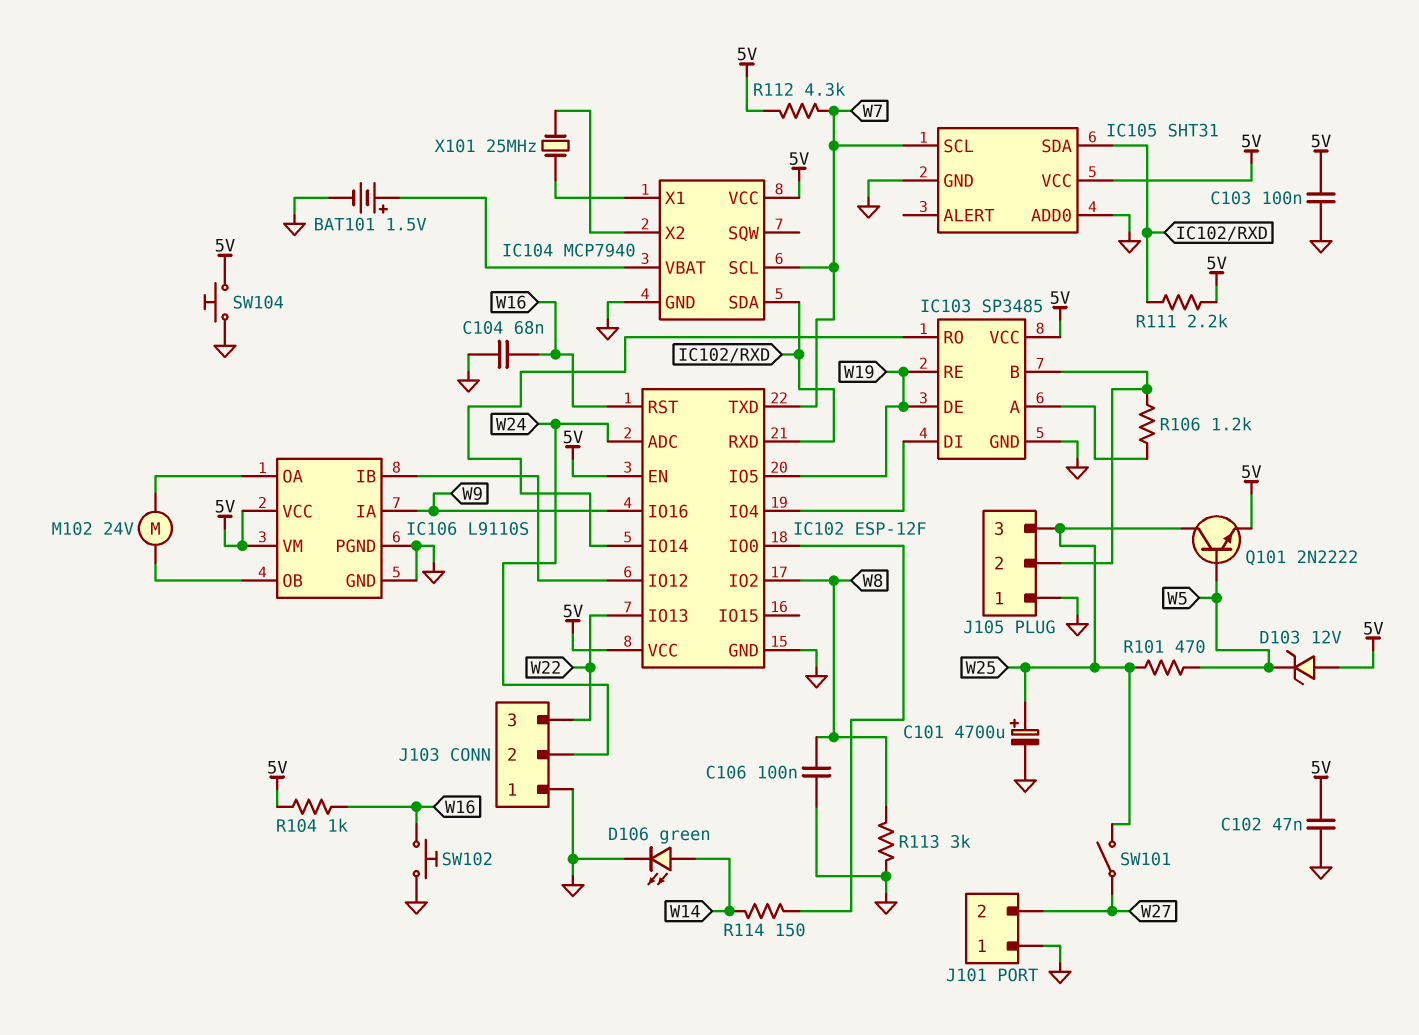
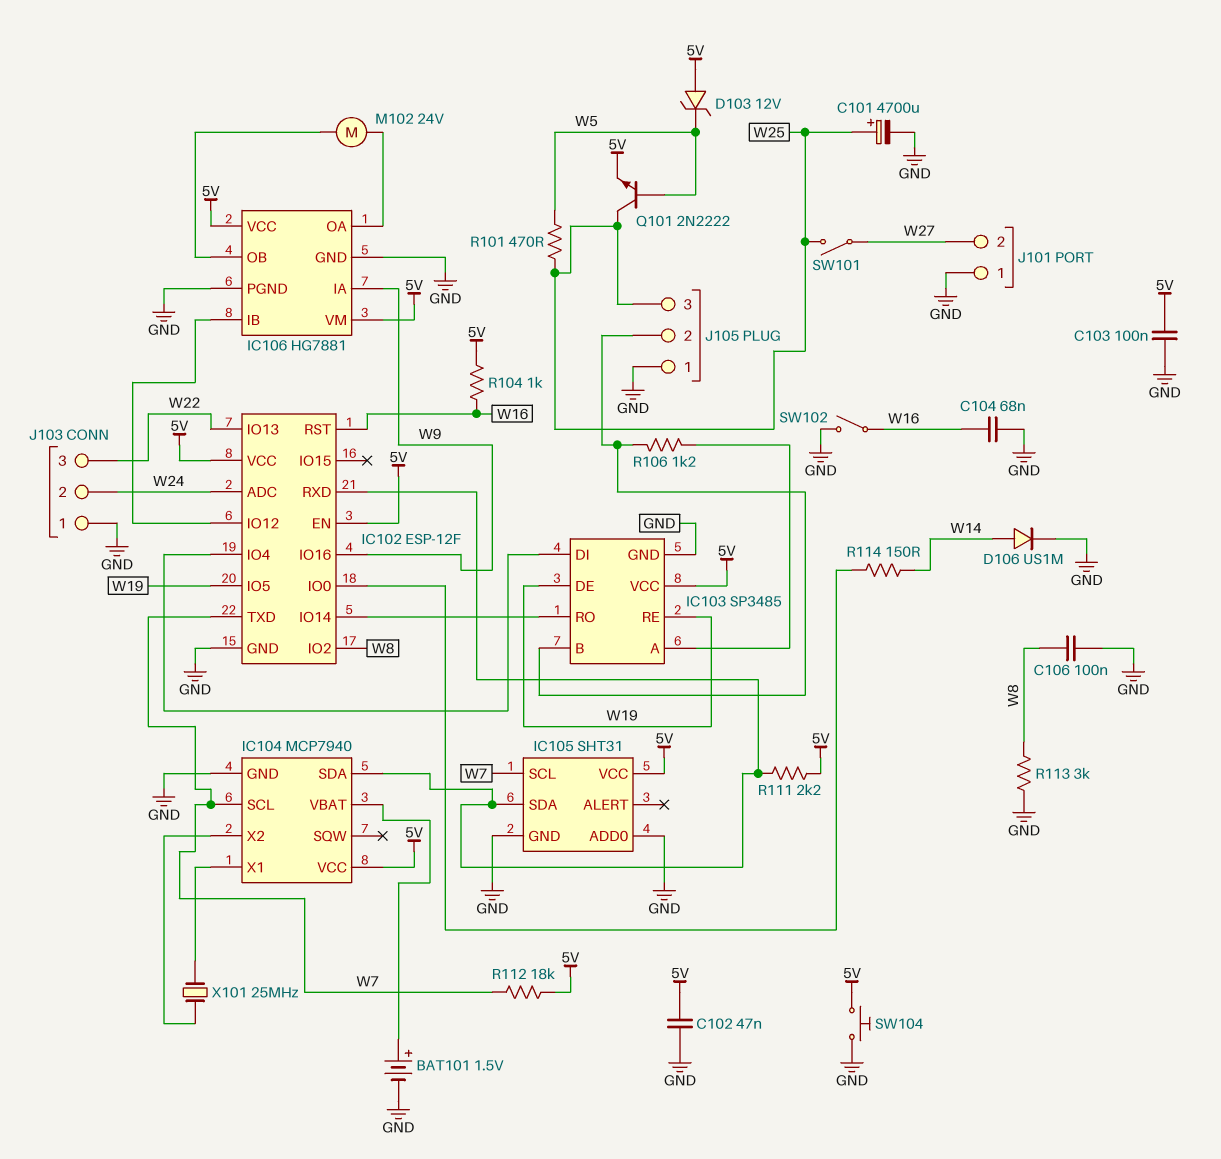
D106: LED green (A W14, K GND) -> diode US1M (A W14, K GND)
IC106: L9110S -> HG7881
R112: 4.3k (5V, W7) -> 18k (5V, W7)
SW102: button (GND, W16) -> switch (GND, W16)

